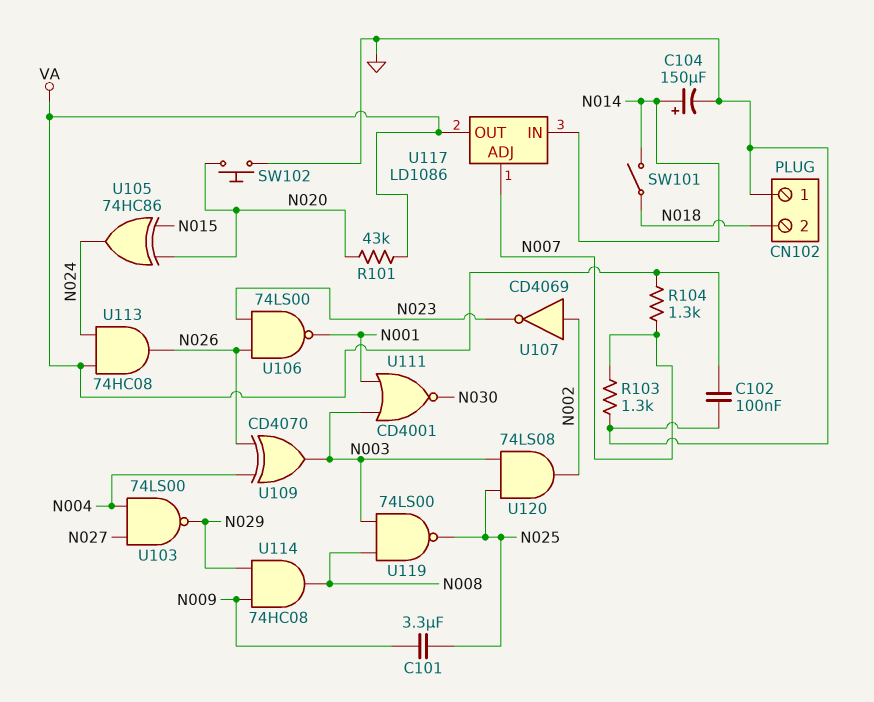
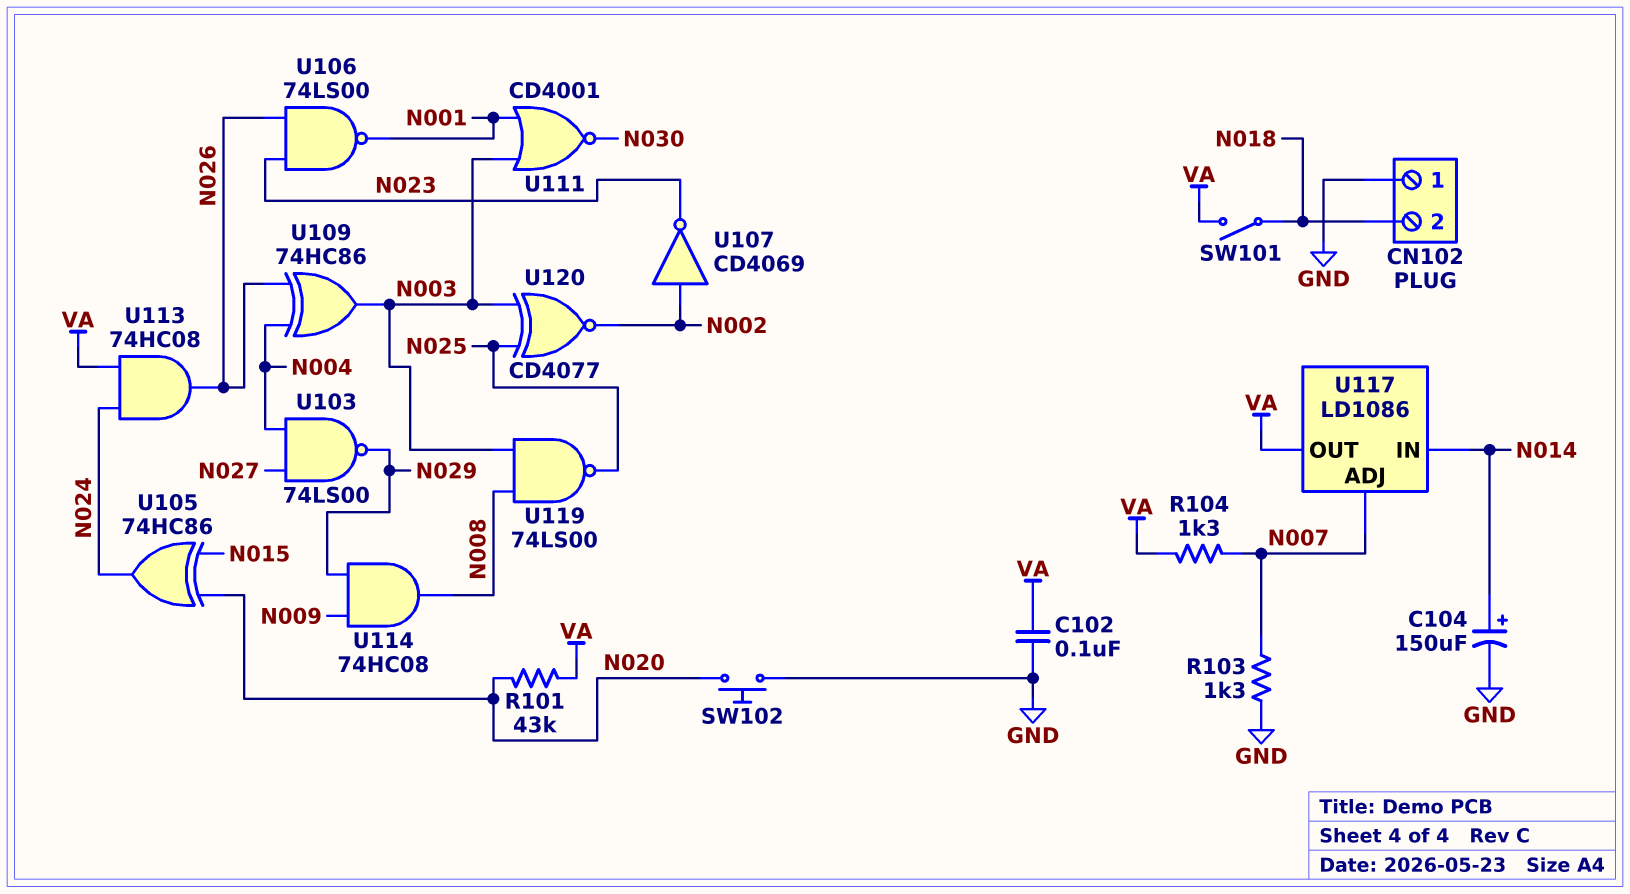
C101: 3.3uF (N009, N025) -> none
SW101: switch (N014, N018) -> switch (N018, VA)
U109: XOR CD4070 (in N004, in N026, out N003) -> XOR 74HC86 (in N004, in N026, out N003)
U120: AND 74LS08 (in N003, in N025, out N002) -> XNOR CD4077 (in N003, in N025, out N002)

